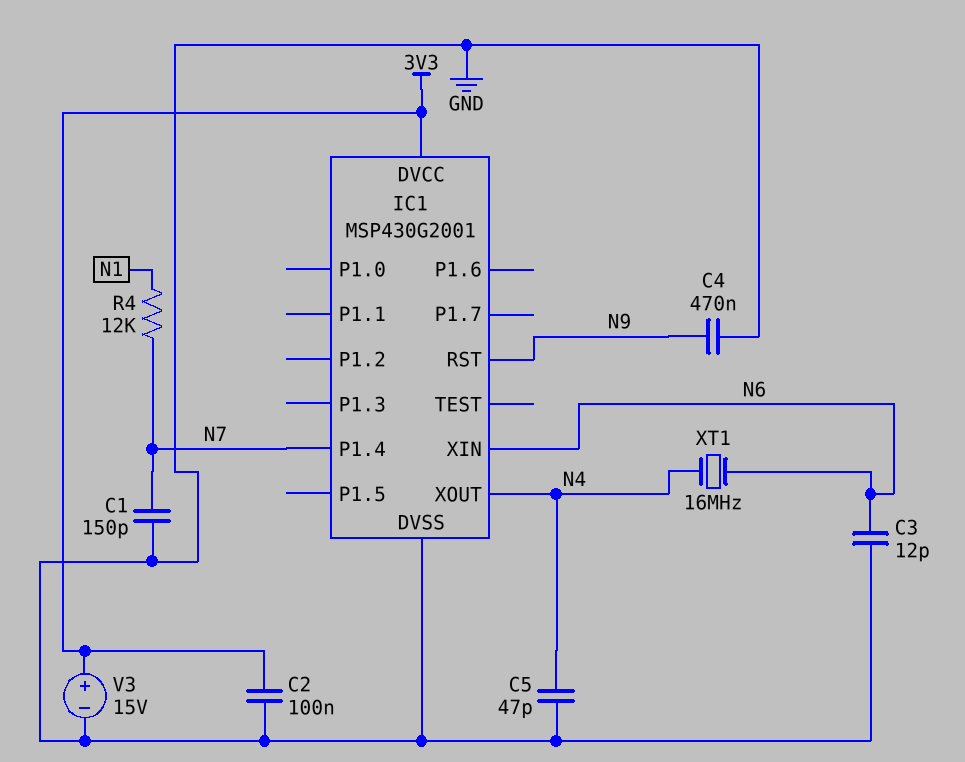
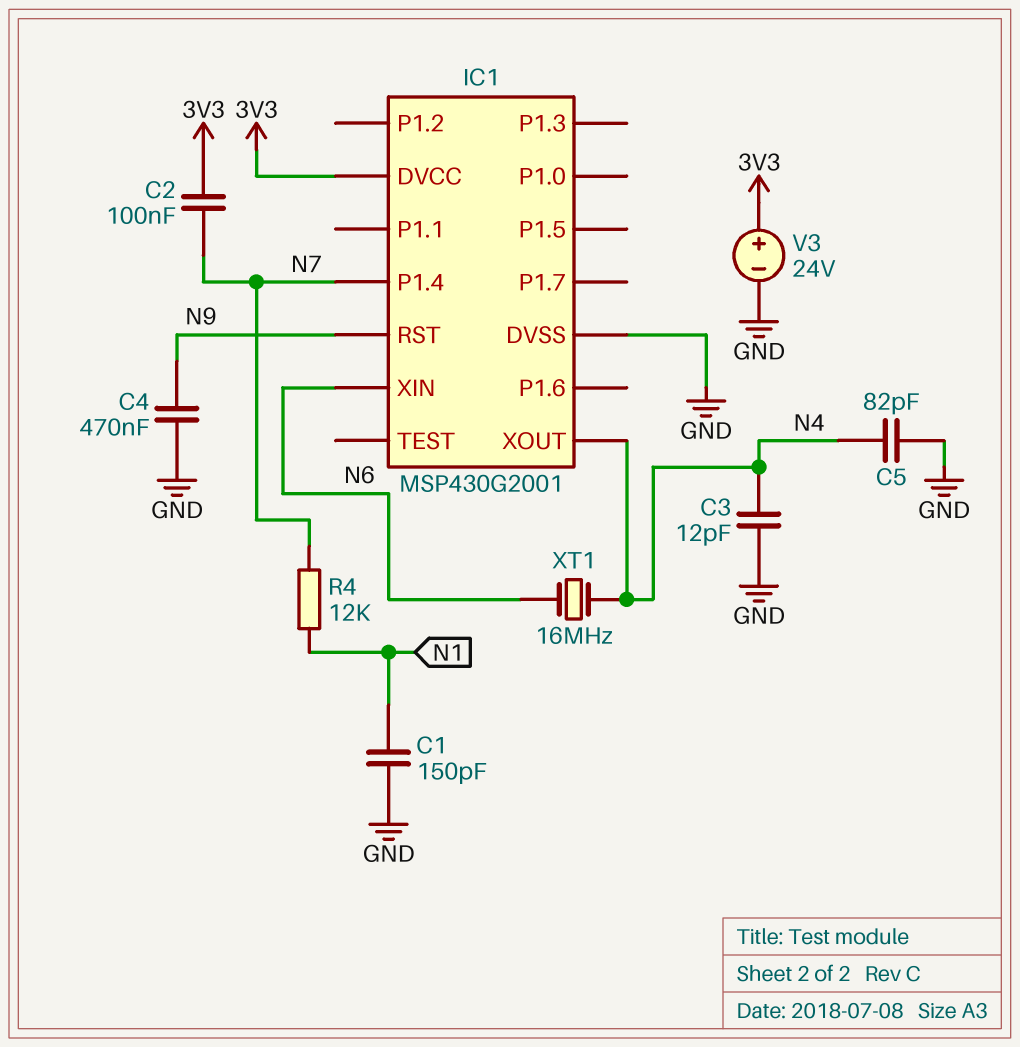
C1: 150pF (GND, N7) -> 150pF (GND, N1)
C2: 100nF (3V3, GND) -> 100nF (3V3, N7)
C3: 12pF (GND, N6) -> 12pF (GND, N4)
C5: 47pF (GND, N4) -> 82pF (GND, N4)
V3: 15V (plus 3V3, minus GND) -> 24V (plus 3V3, minus GND)

